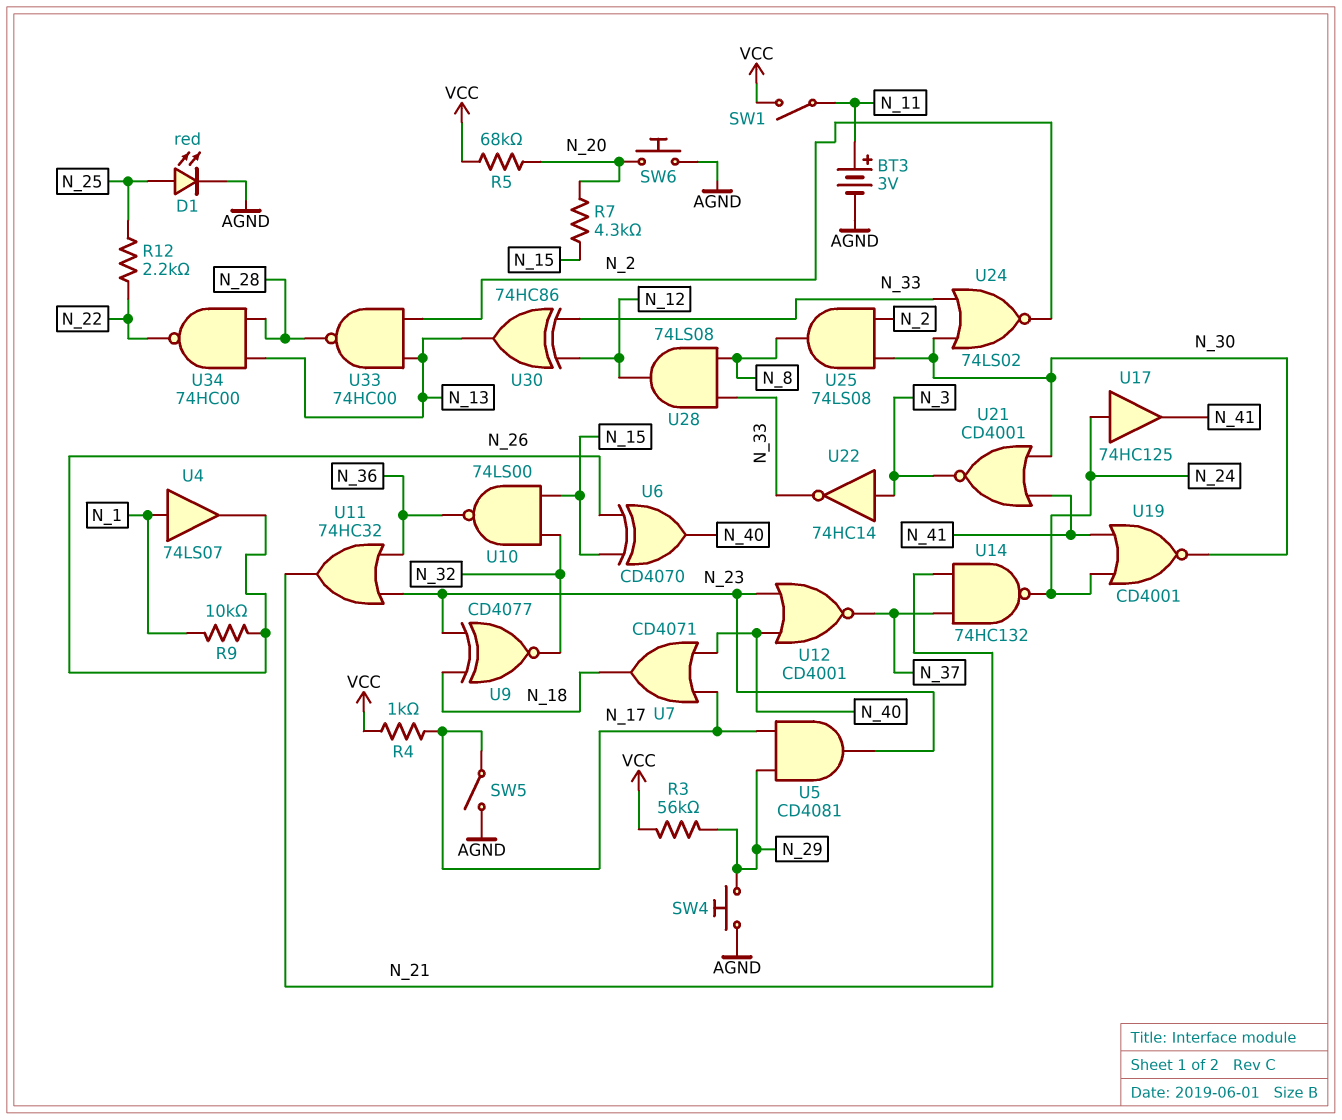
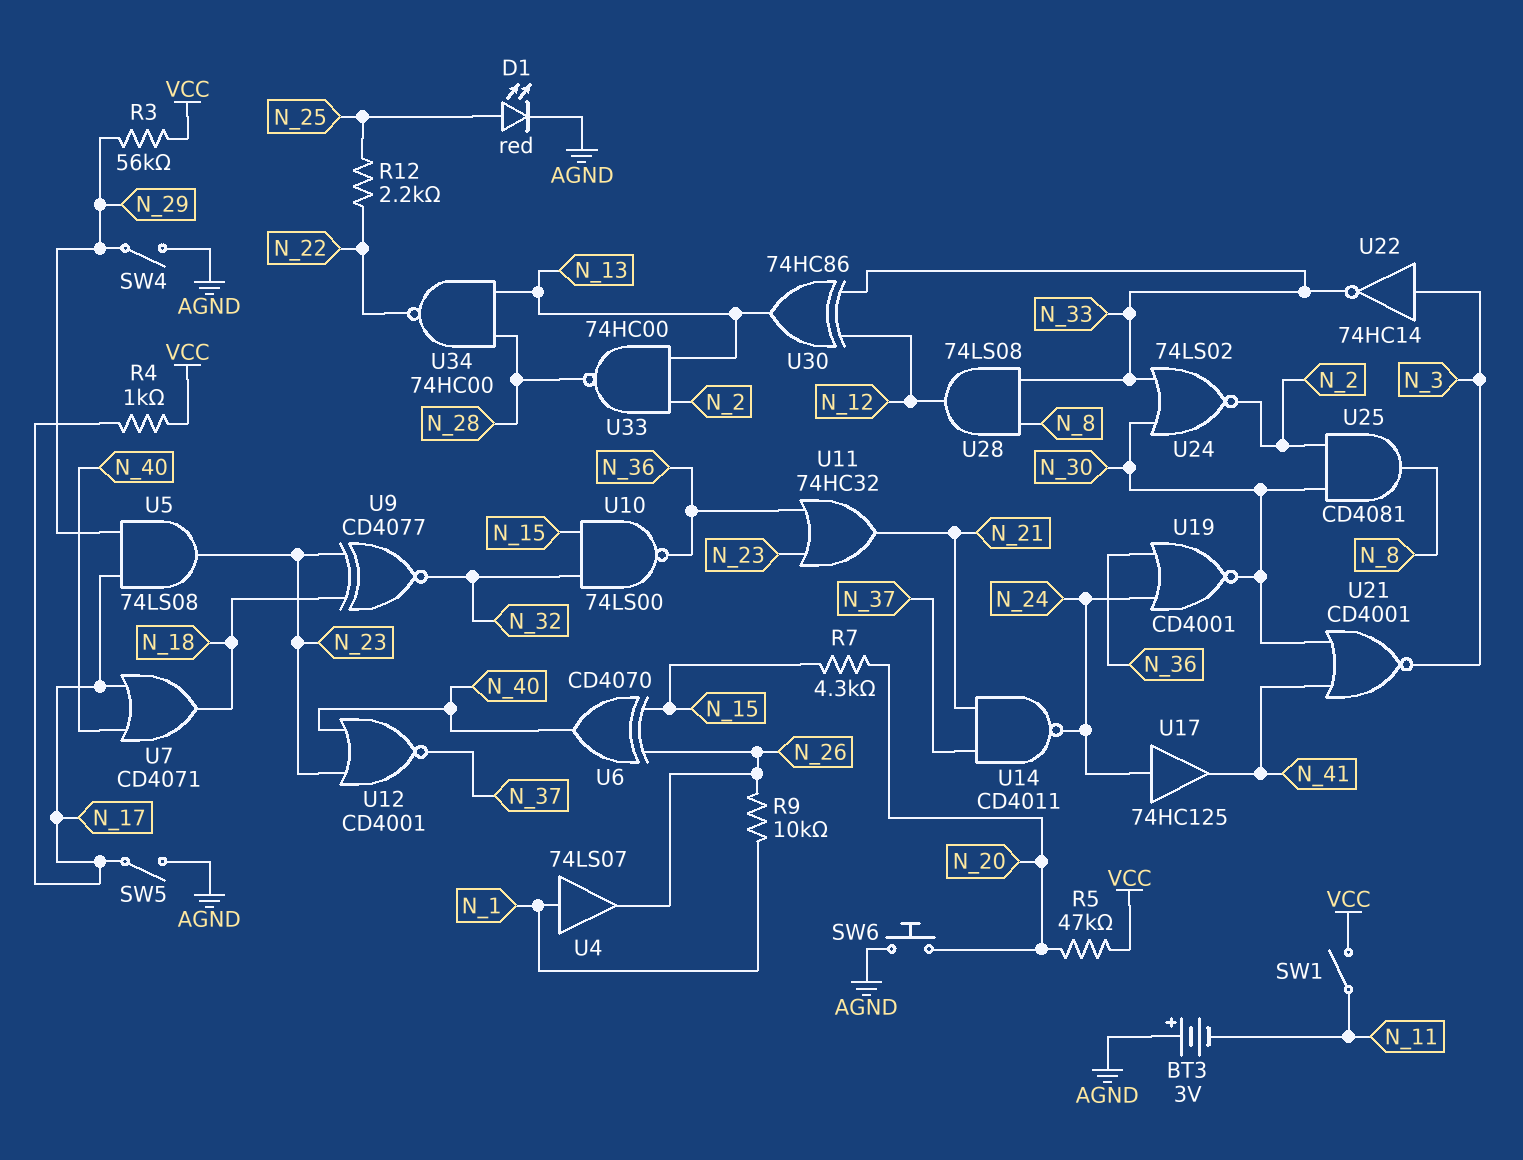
BT3: 3V (plus N_11, minus AGND) -> 3V (plus AGND, minus N_11)
R5: 68k (N_20, VCC) -> 47k (N_20, VCC)
SW4: button (AGND, N_29) -> switch (AGND, N_29)
U5: AND CD4081 (in N_17, in N_29, out N_23) -> AND 74LS08 (in N_17, in N_29, out N_23)
U14: NAND 74HC132 (in N_21, in N_37, out N_24) -> NAND CD4011 (in N_21, in N_37, out N_24)
U19: NOR CD4001 (in N_24, in N_41, out N_30) -> NOR CD4001 (in N_24, in N_36, out N_30)
U25: AND 74LS08 (in N_2, in N_30, out N_8) -> AND CD4081 (in N_2, in N_30, out N_8)

